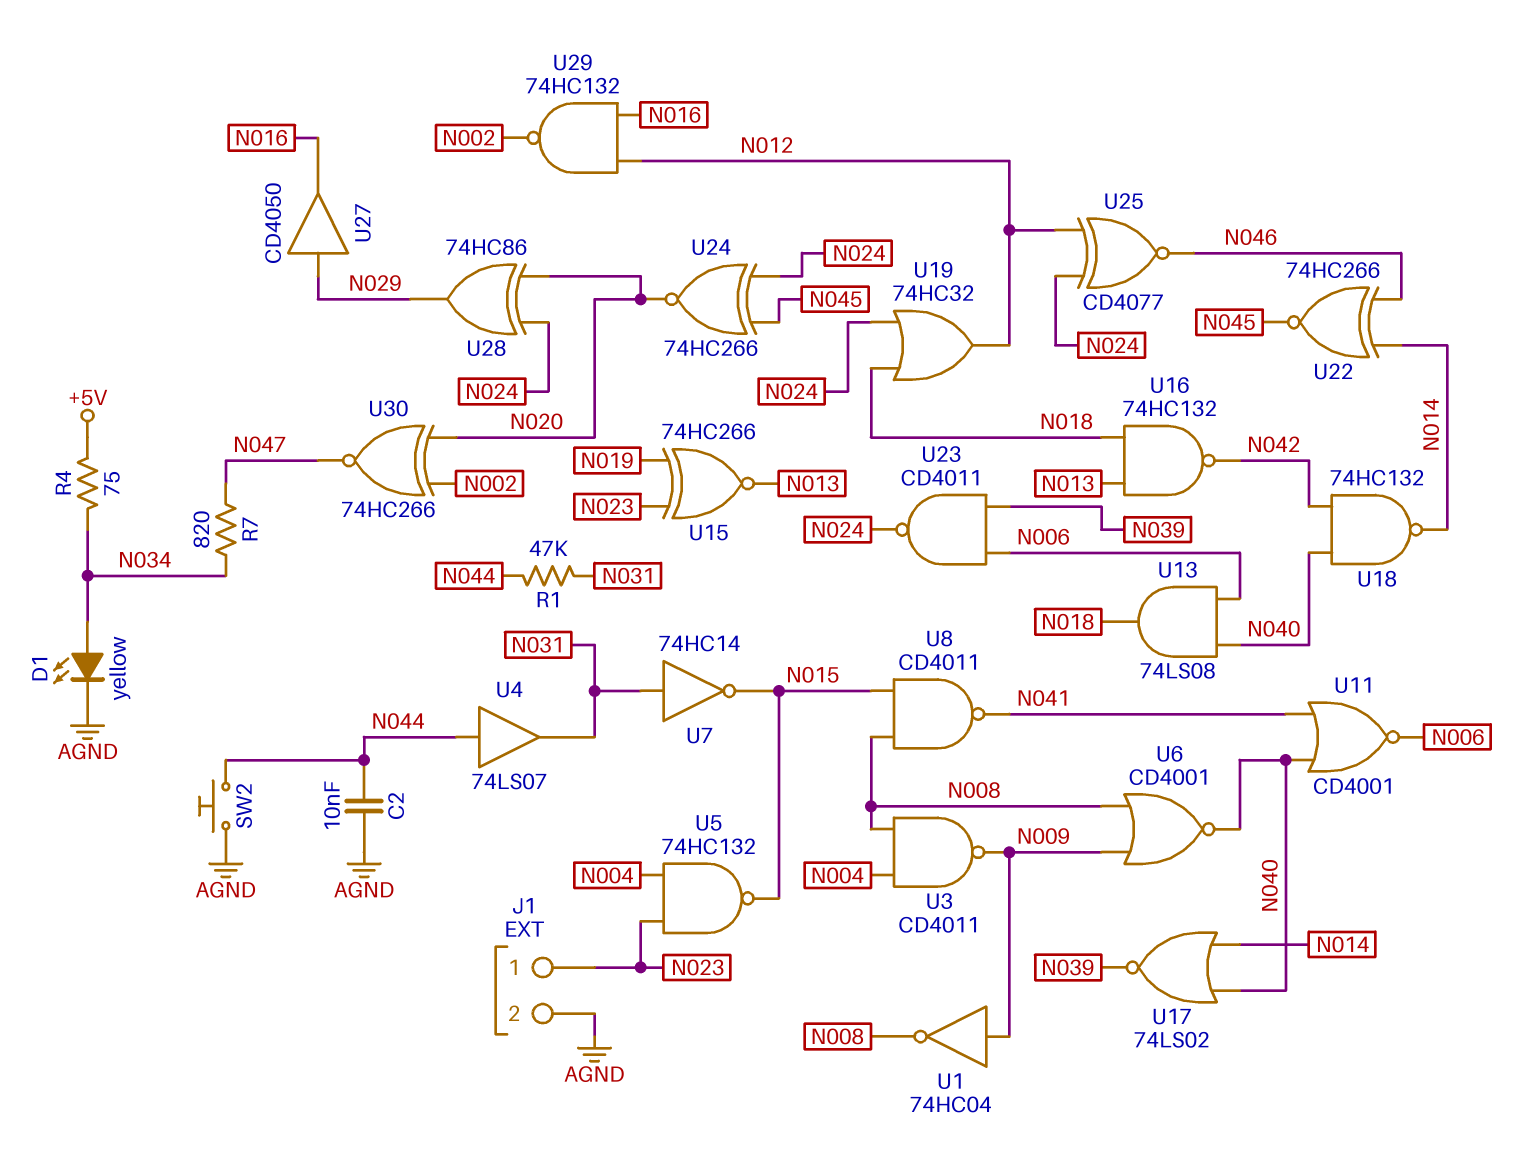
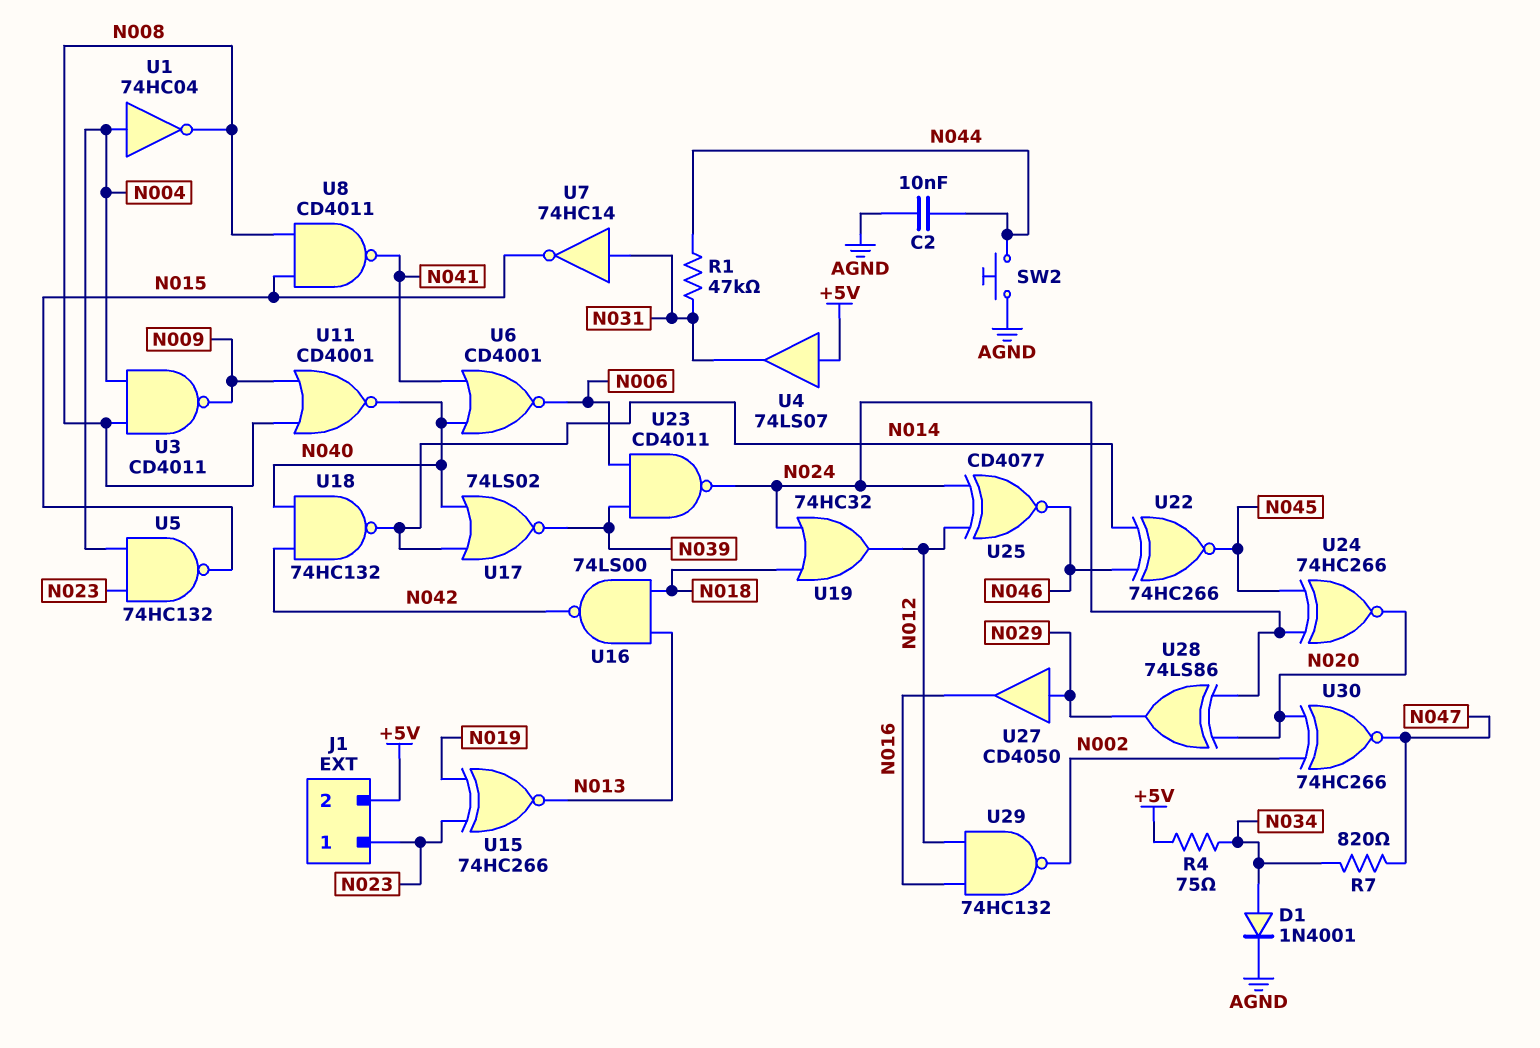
D1: LED yellow (A N034, K AGND) -> diode 1N4001 (A N034, K AGND)
J1 pin 2: AGND -> +5V
U1: NOT 74HC04 (in N009, out N008) -> NOT 74HC04 (in N004, out N008)
U4: buffer 74LS07 (in N044, out N031) -> buffer 74LS07 (in +5V, out N031)
U6: NOR CD4001 (in N008, in N009, out N040) -> NOR CD4001 (in N040, in N041, out N006)
U11: NOR CD4001 (in N040, in N041, out N006) -> NOR CD4001 (in N008, in N009, out N040)
U13: AND 74LS08 (in N006, in N040, out N018) -> none
U16: NAND 74HC132 (in N013, in N018, out N042) -> NAND 74LS00 (in N013, in N018, out N042)
U28: XOR 74HC86 (in N020, in N024, out N029) -> XOR 74LS86 (in N020, in N024, out N029)

